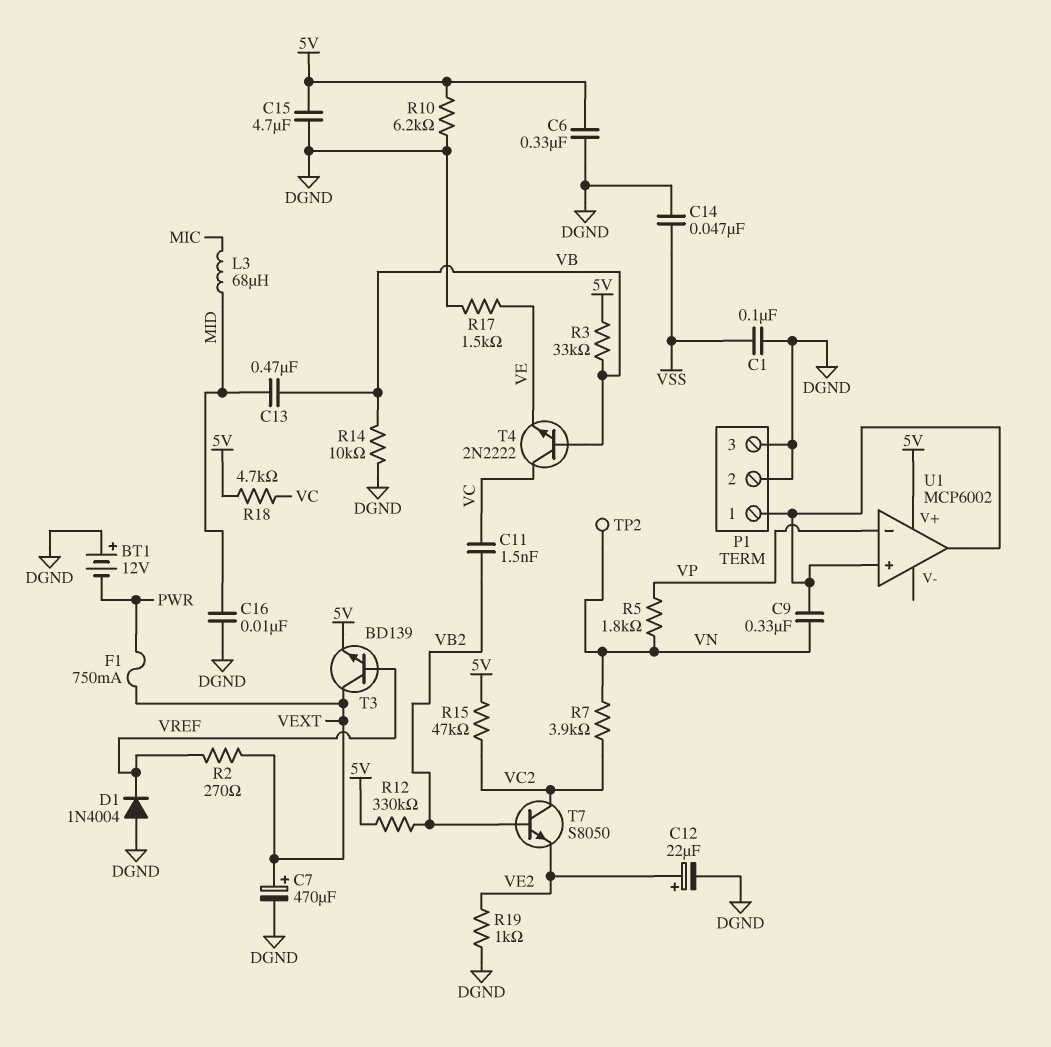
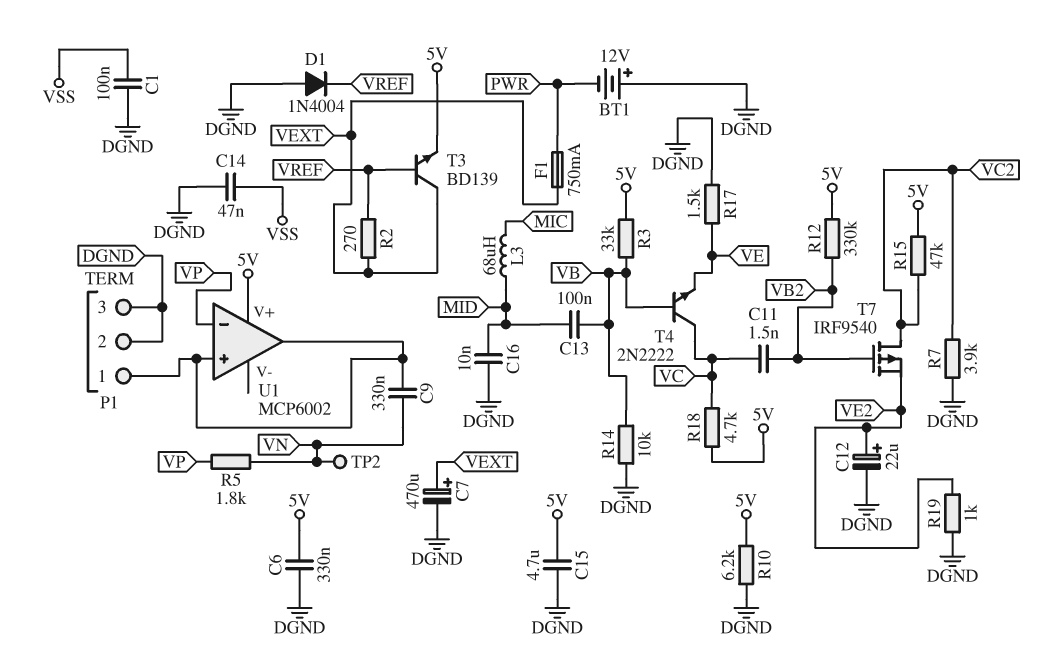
C13: 470nF (MID, VB) -> 100nF (MID, VB)
R7: 3.9k (VC2, VN) -> 3.9k (DGND, VC2)
T7: NPN S8050 (B VB2, C VC2, E VE2) -> PMOS IRF9540 (G VB2, D VC2, S VE2)

